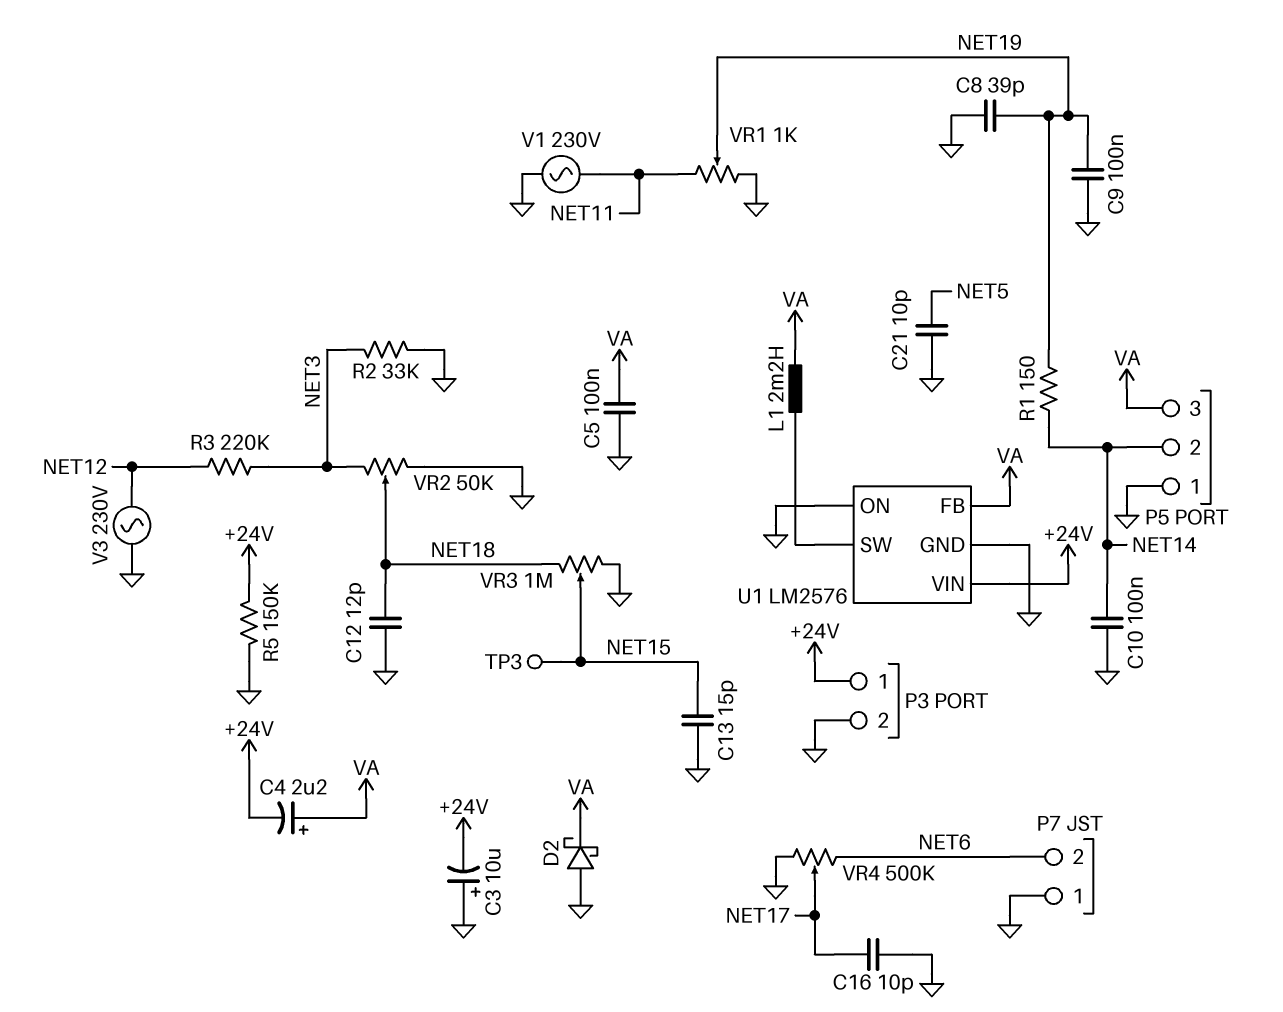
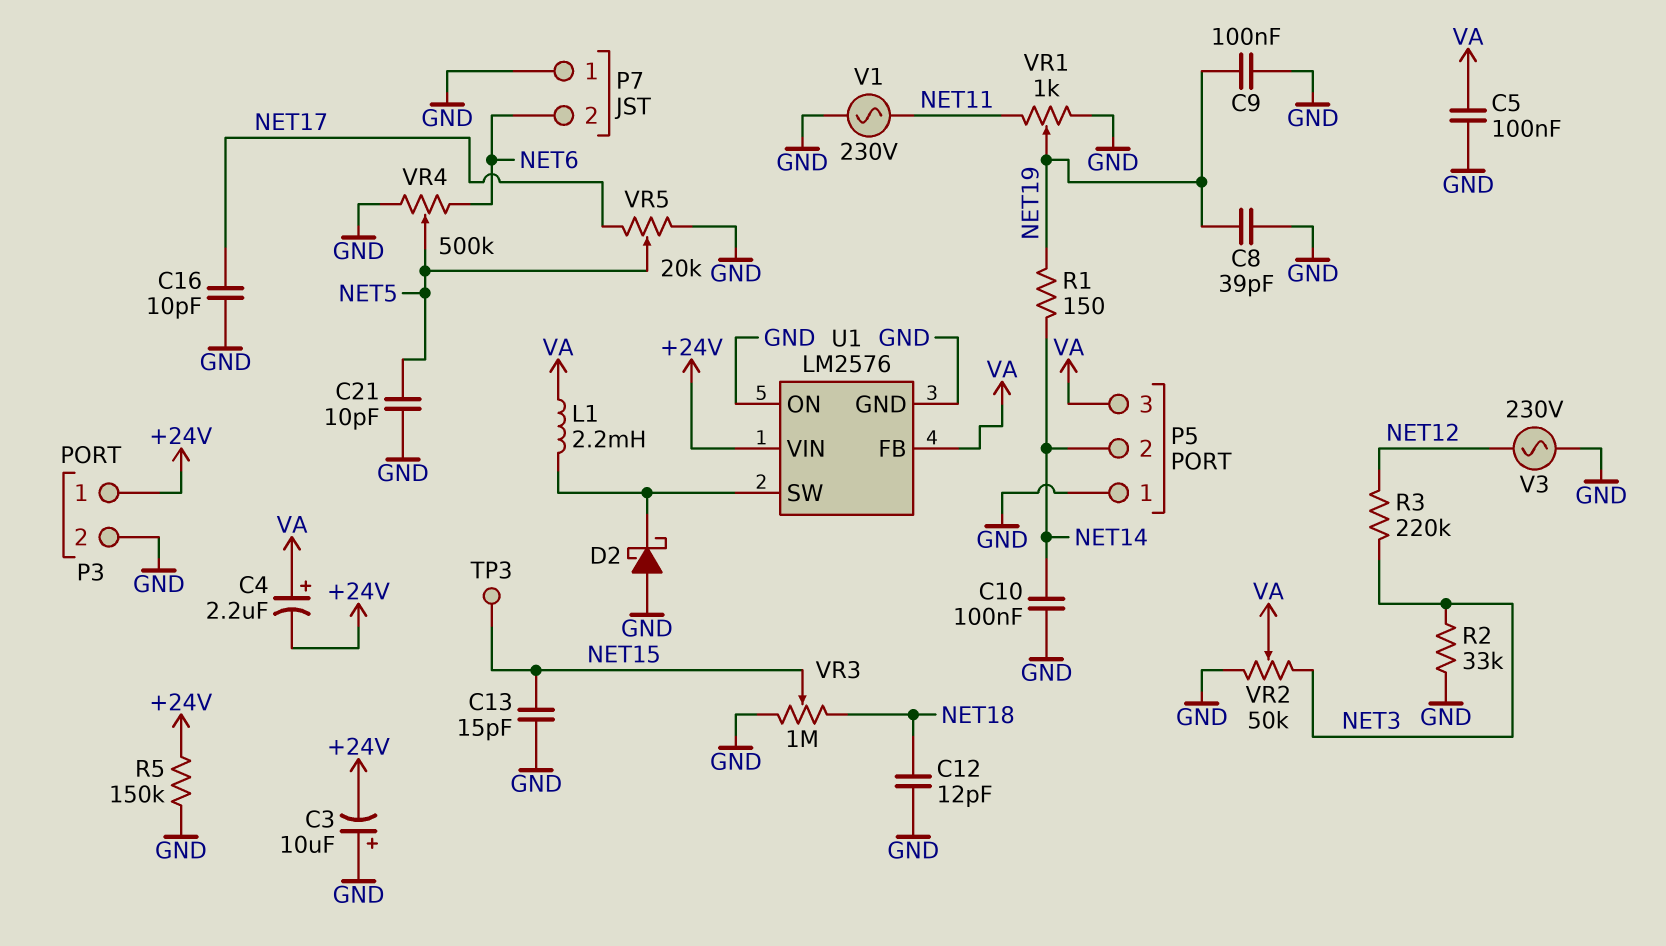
D2: schottky (A GND, K VA) -> schottky (A GND, K U1/SW)
VR2: 50k (GND, NET3, wiper NET18) -> 50k (GND, NET3, wiper VA)
VR4: 500k (GND, NET6, wiper NET17) -> 500k (GND, NET6, wiper NET5)
VR5: none -> 20k (GND, NET17, wiper NET5)

